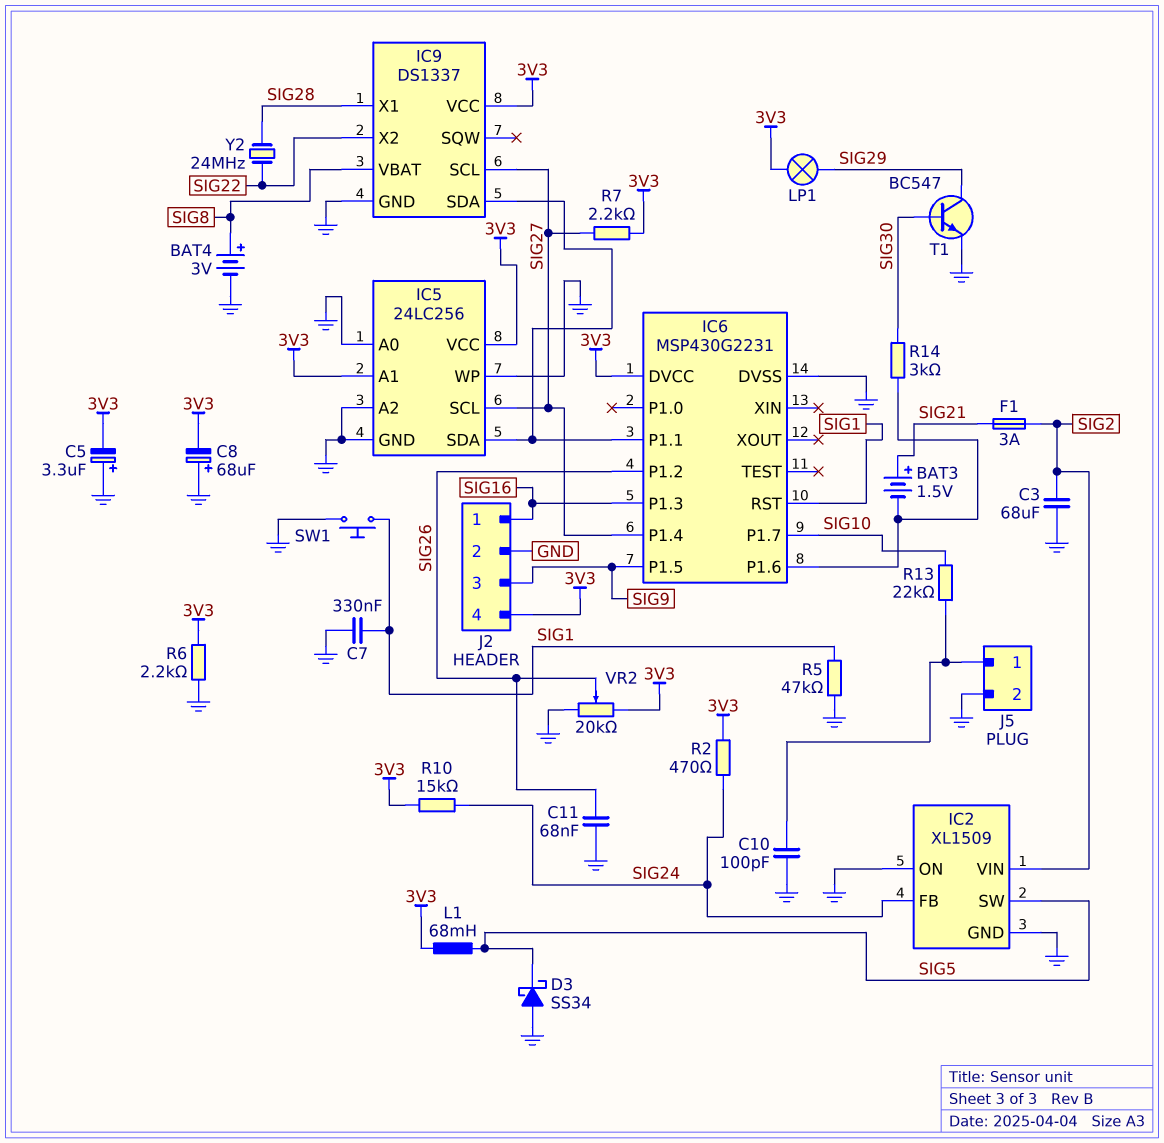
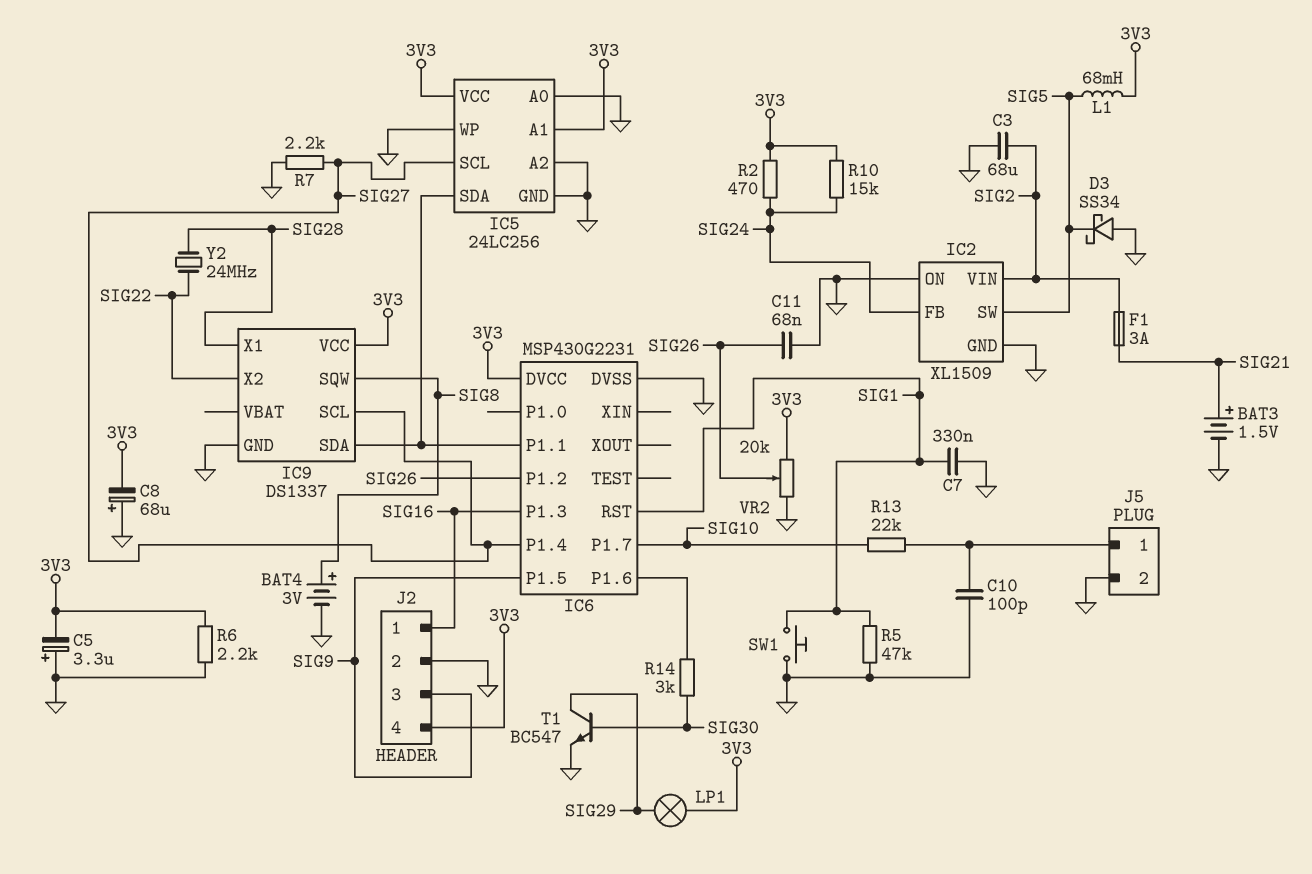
BAT3: 1.5V (plus SIG21, minus IC6/P1.6) -> 1.5V (plus SIG21, minus GND)
IC9 pin SQW: none -> SIG8
IC9 pin VBAT: SIG8 -> none
R7: 2.2k (3V3, SIG27) -> 2.2k (GND, SIG27)

